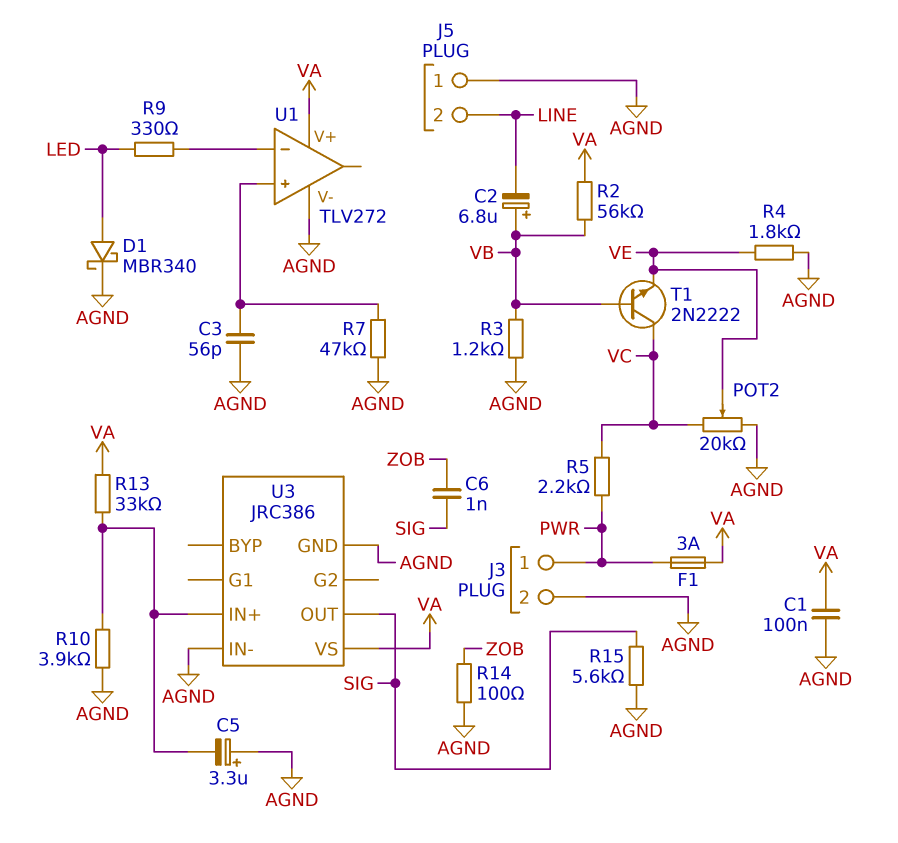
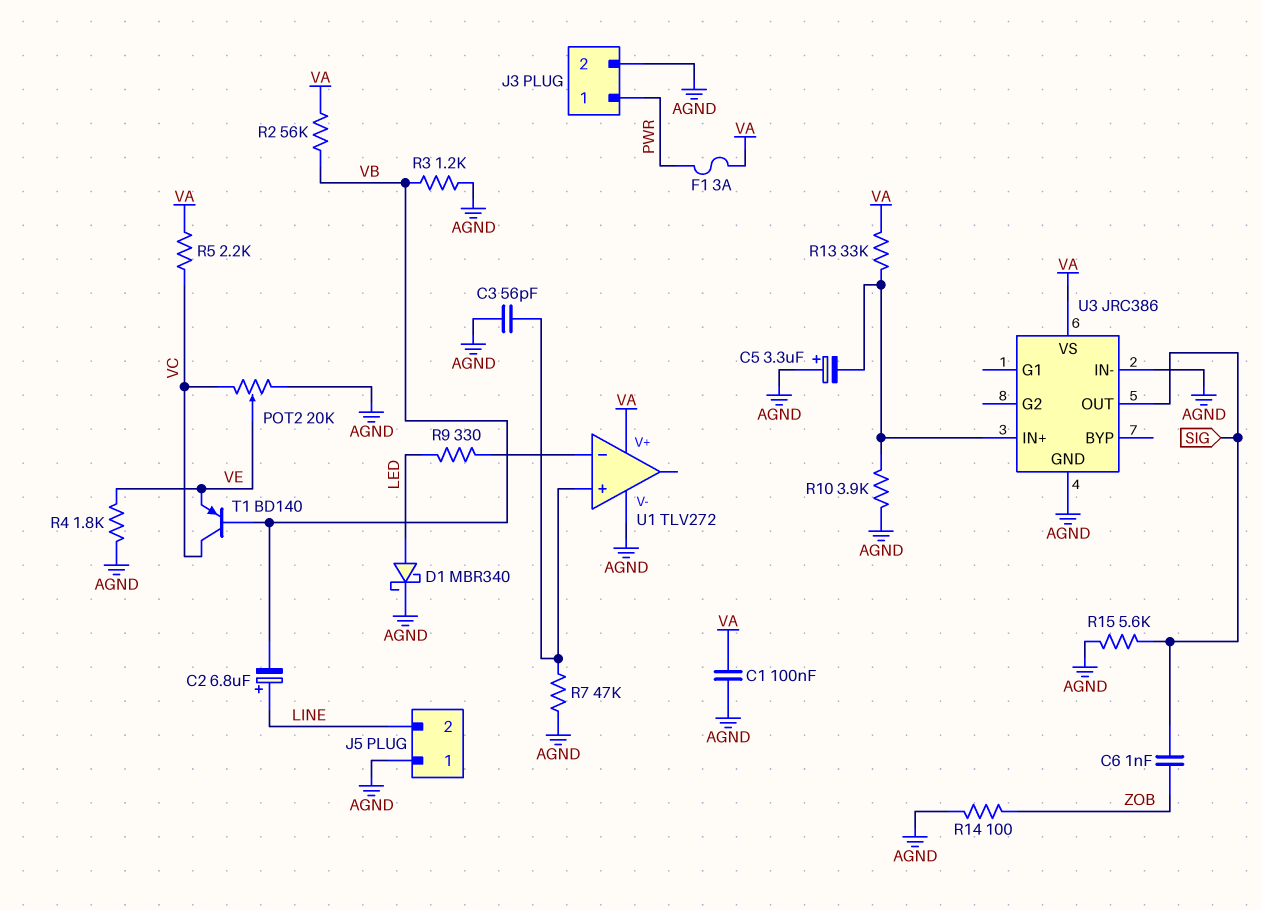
C2: 6.8uF (plus VB, minus LINE) -> 6.8uF (plus LINE, minus VB)
R5: 2.2k (PWR, VC) -> 2.2k (VA, VC)
T1: NPN 2N2222 (B VB, C VC, E VE) -> PNP BD140 (B VB, C VC, E VE)

